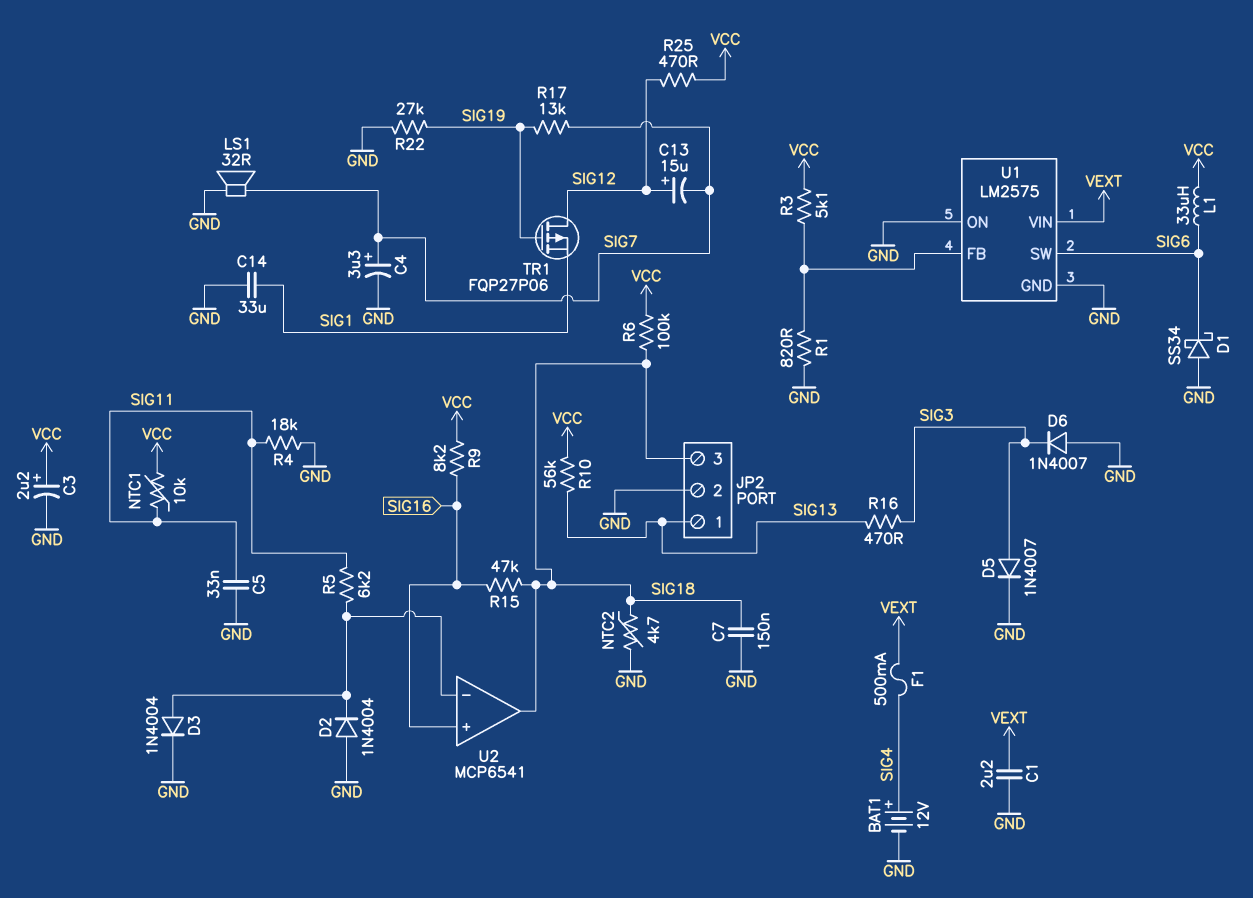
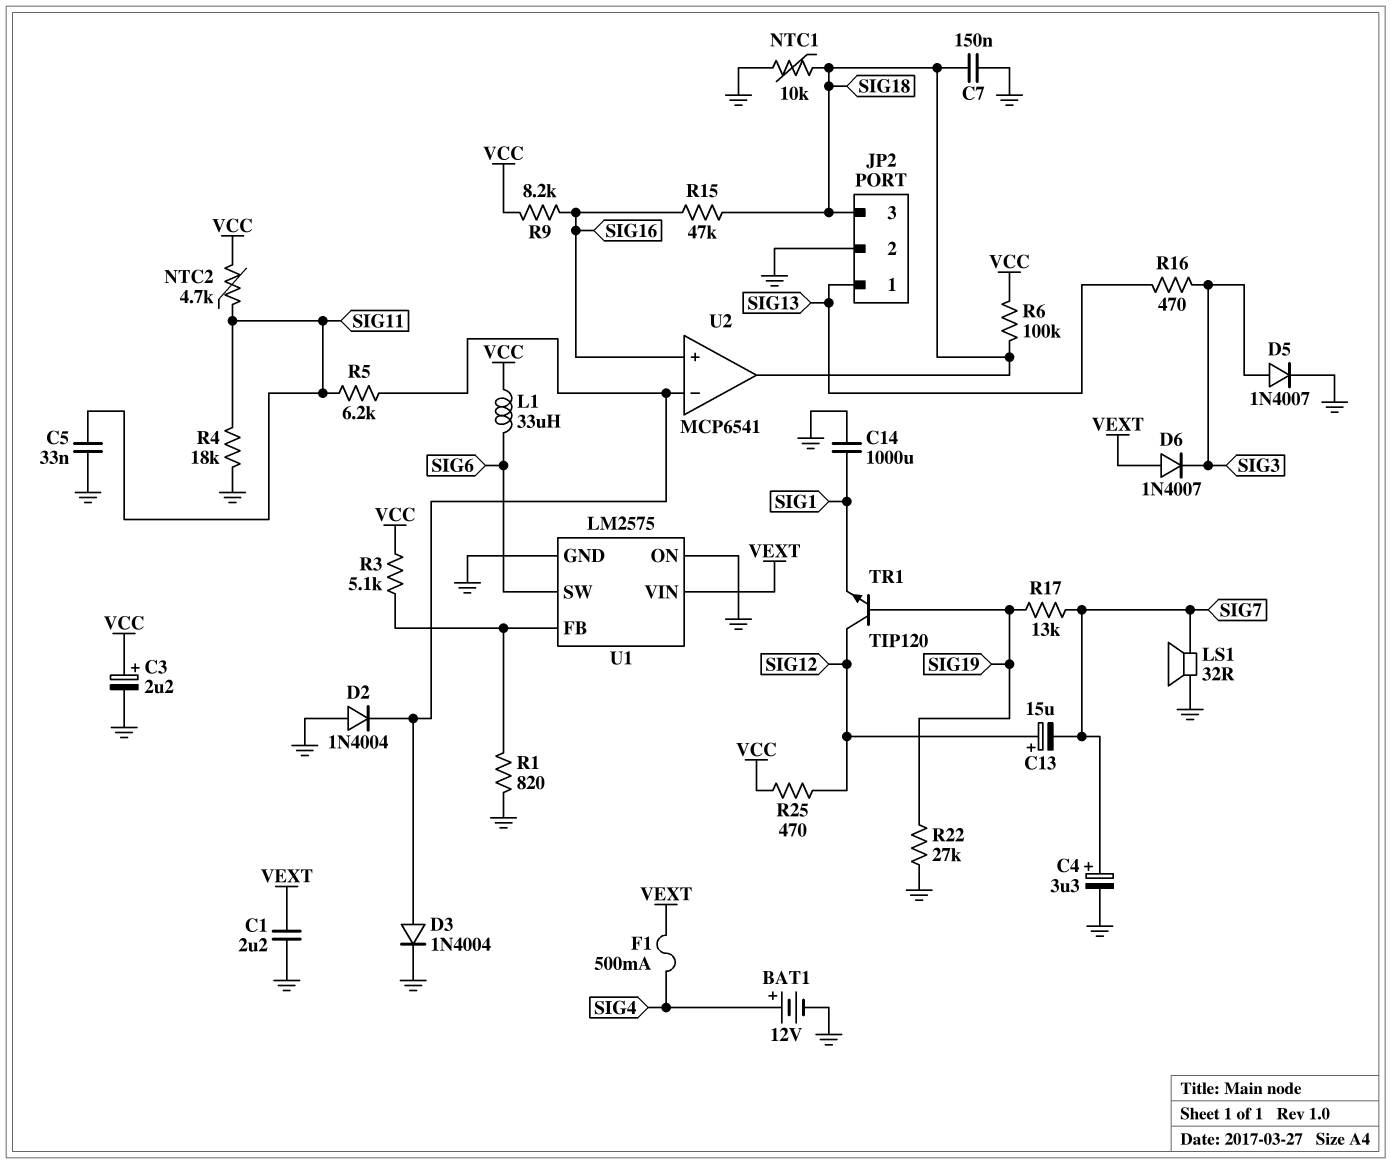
C14: 33uF (GND, SIG1) -> 1000uF (GND, SIG1)
D1: schottky SS34 (A GND, K SIG6) -> none
D6: diode 1N4007 (A GND, K SIG3) -> diode 1N4007 (A VEXT, K SIG3)
NTC1: 10k (SIG11, VCC) -> 10k (GND, SIG18)
NTC2: 4.7k (GND, SIG18) -> 4.7k (SIG11, VCC)
R10: 56k (SIG13, VCC) -> none
TR1: PMOS FQP27P06 (G SIG19, D SIG12, S SIG1) -> NPN TIP120 (B SIG19, C SIG12, E SIG1)

